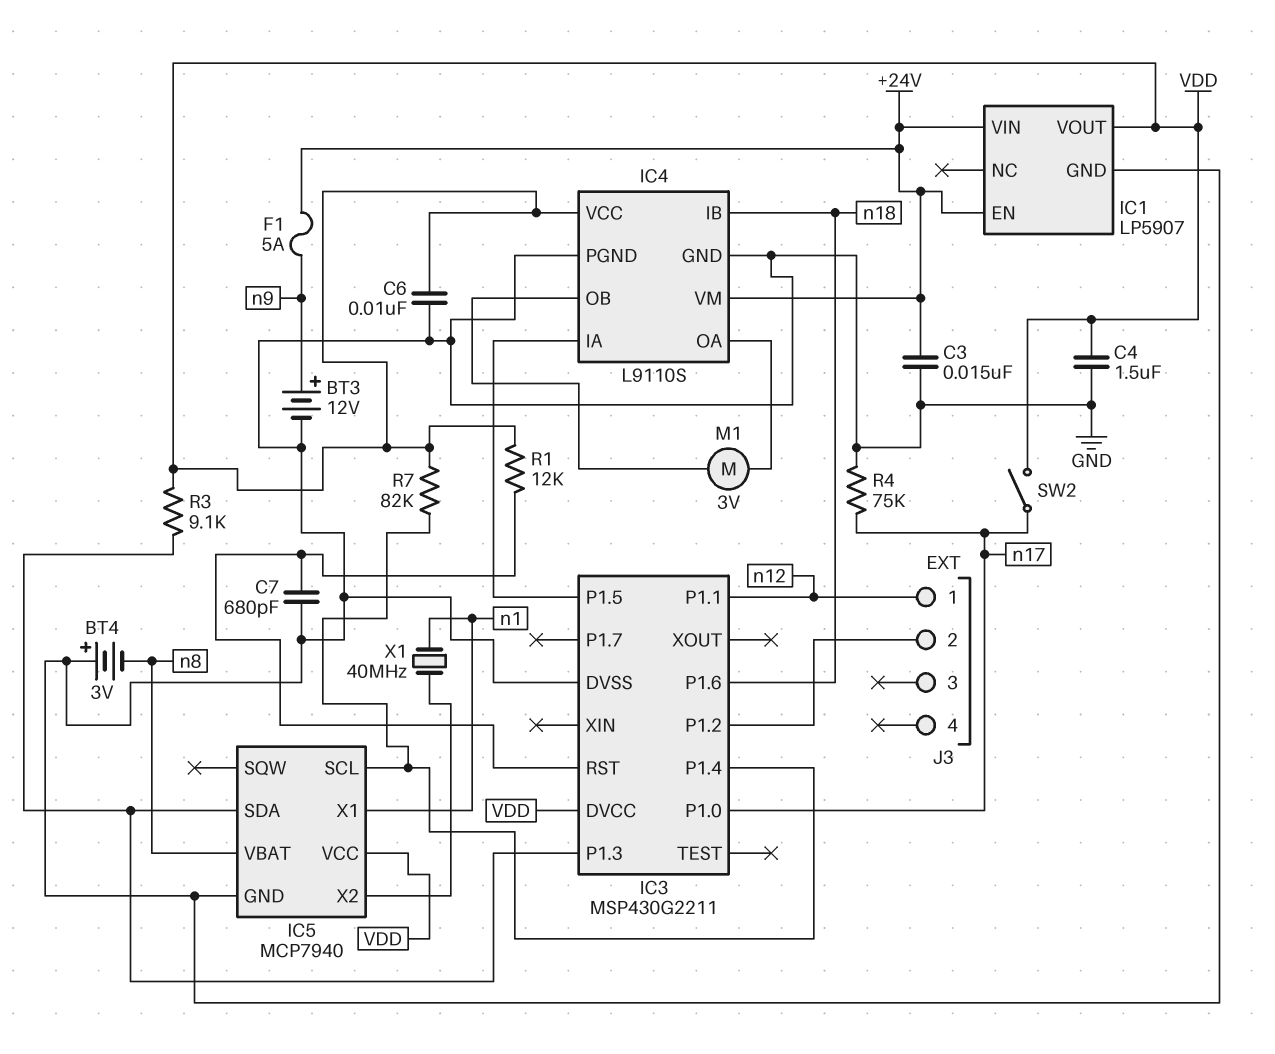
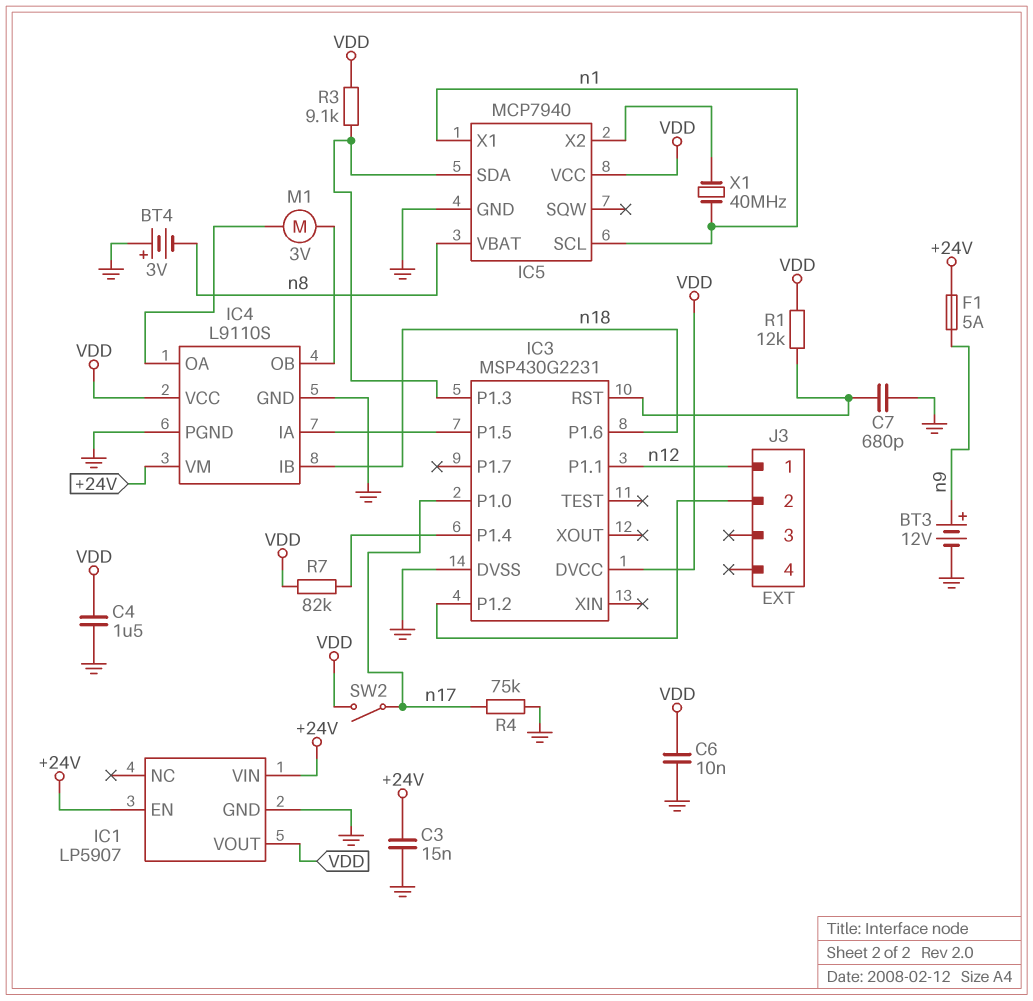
IC3: MSP430G2211 -> MSP430G2231
IC5 pin SCL: IC3/P1.4 -> n1

